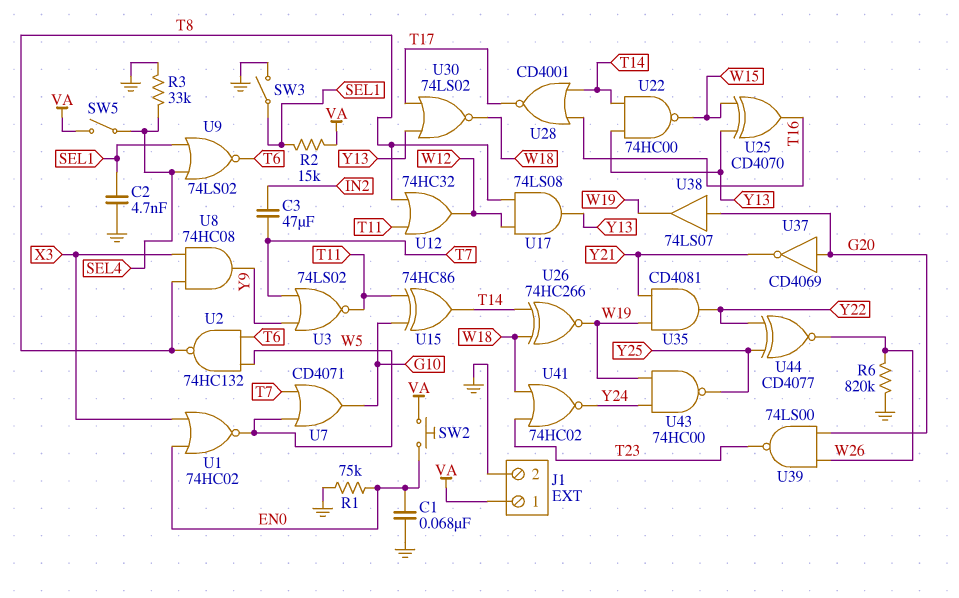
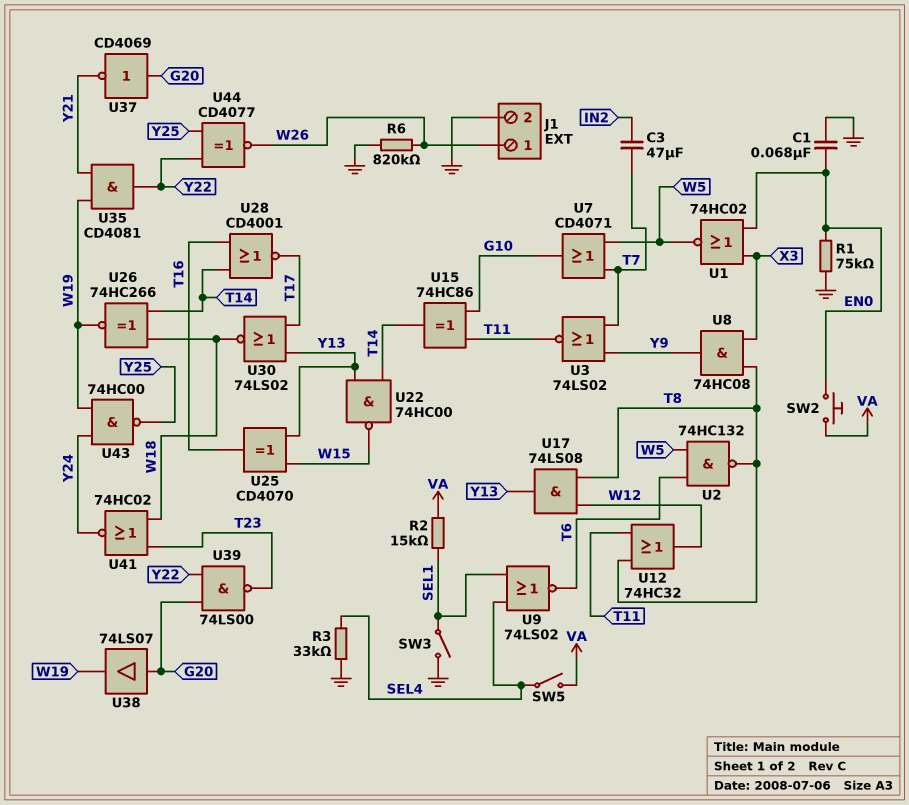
C2: 4.7nF (GND, SEL1) -> none
J1 pin 1: VA -> W26
U39: NAND 74LS00 (in G20, in W26, out T23) -> NAND 74LS00 (in G20, in Y22, out T23)

